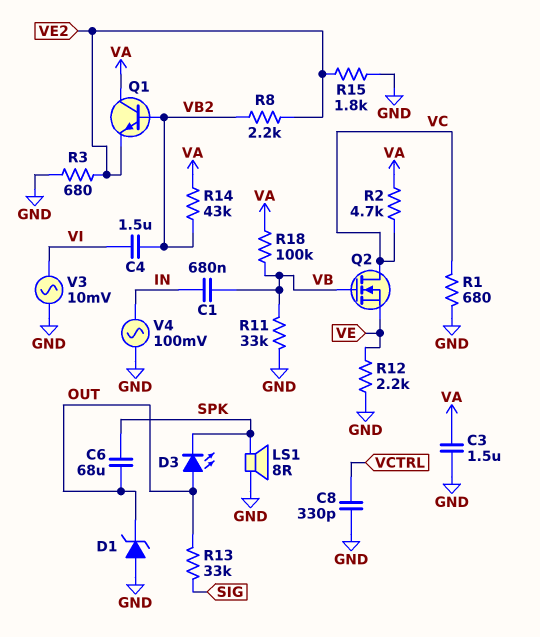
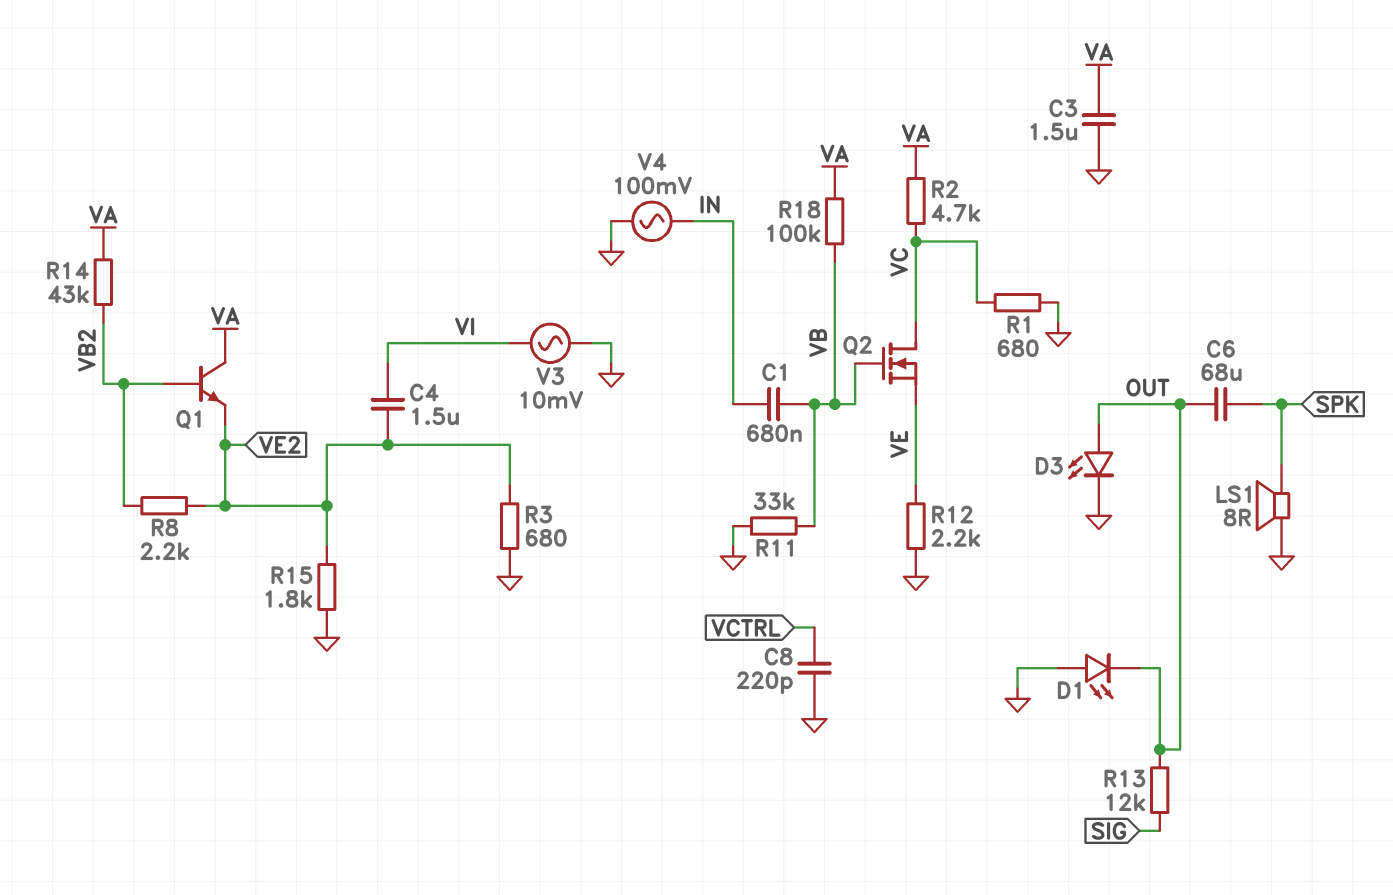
C4: 1.5uF (VB2, VI) -> 1.5uF (VE2, VI)
C8: 330pF (GND, VCTRL) -> 220pF (GND, VCTRL)
D1: zener (A GND, K OUT) -> LED (A GND, K OUT)
D3: LED (A OUT, K SPK) -> LED (A OUT, K GND)
R13: 33k (OUT, SIG) -> 12k (OUT, SIG)

